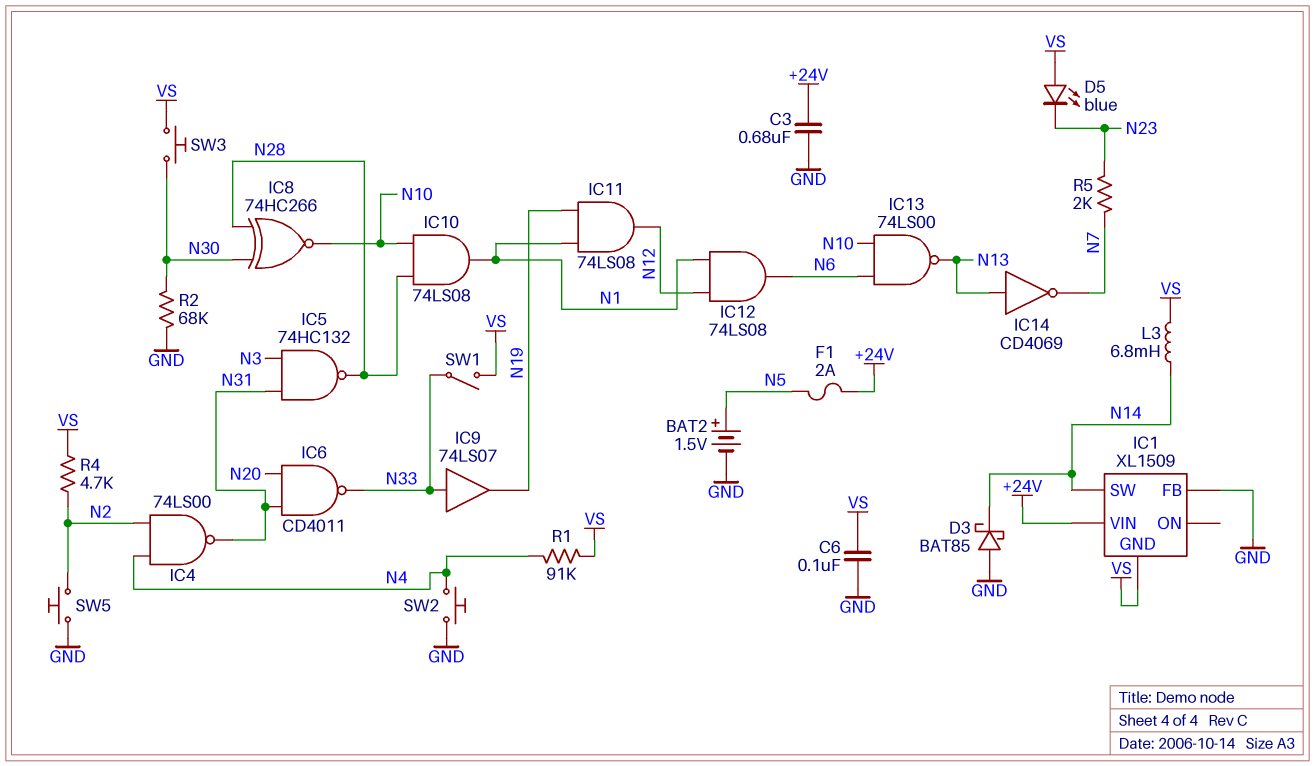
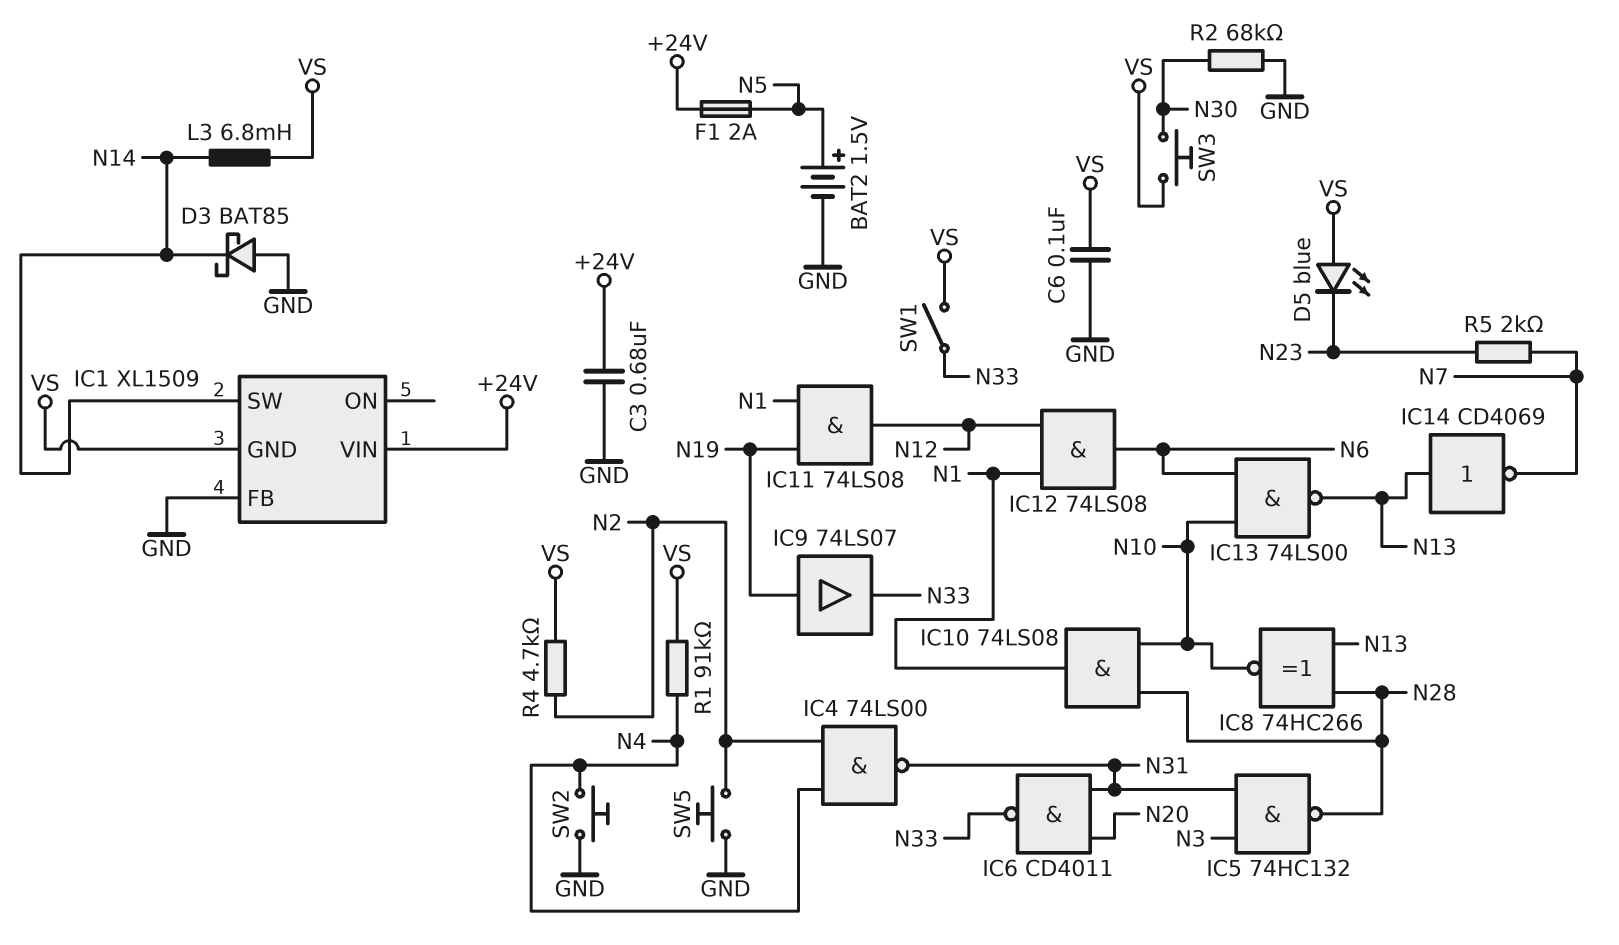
IC8: XNOR 74HC266 (in N28, in N30, out N10) -> XNOR 74HC266 (in N13, in N28, out N10)
IC9: buffer 74LS07 (in N33, out N19) -> buffer 74LS07 (in N19, out N33)

